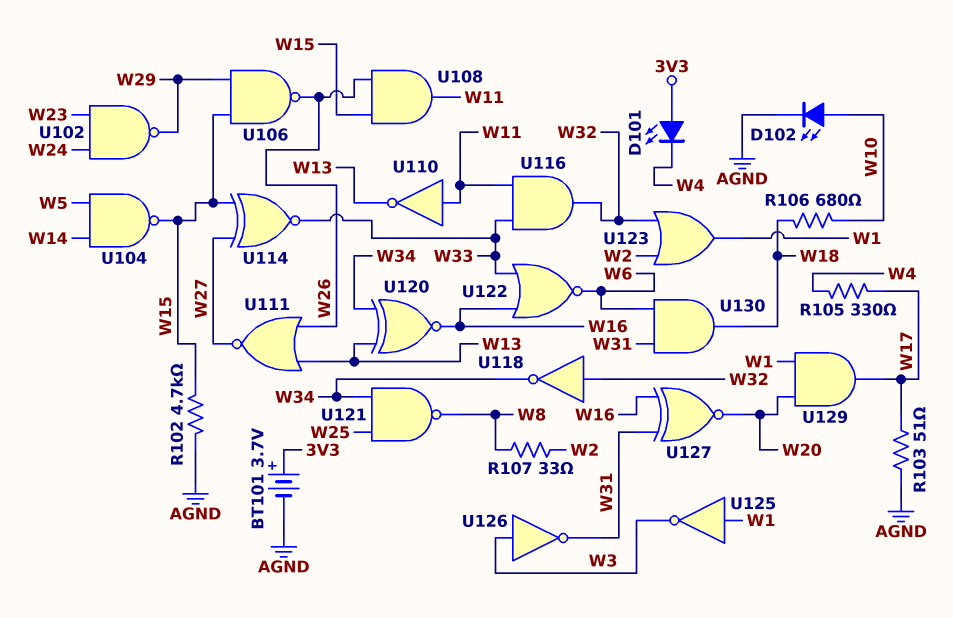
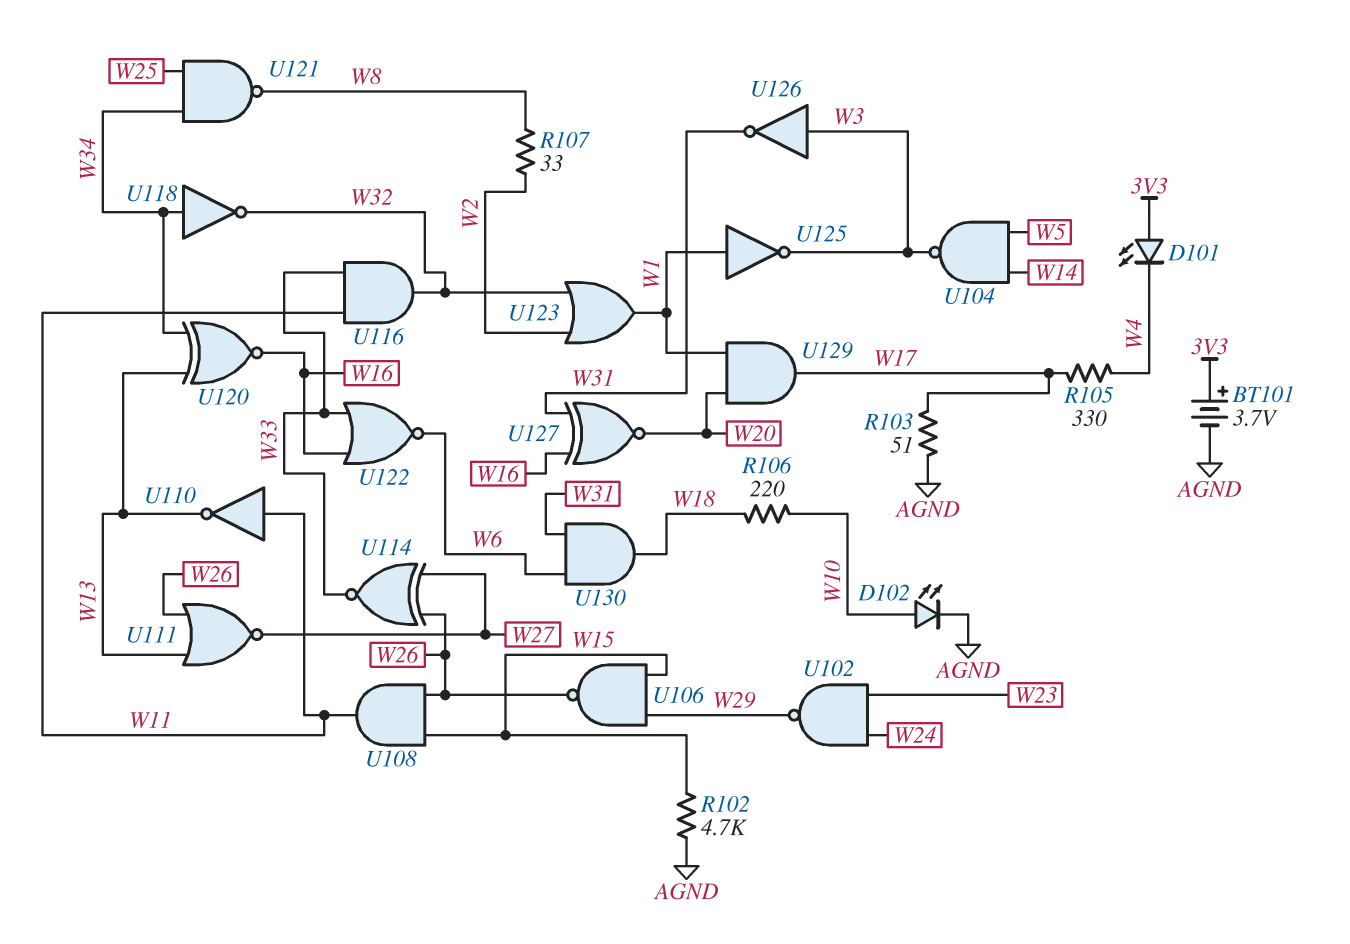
R106: 680 (W10, W18) -> 220 (W10, W18)
U104: NAND (in W5, in W14, out W15) -> NAND (in W5, in W14, out W3)
U114: XNOR (in W15, in W27, out W33) -> XNOR (in W26, in W27, out W33)
U118: NOT (in W32, out W34) -> NOT (in W34, out W32)

